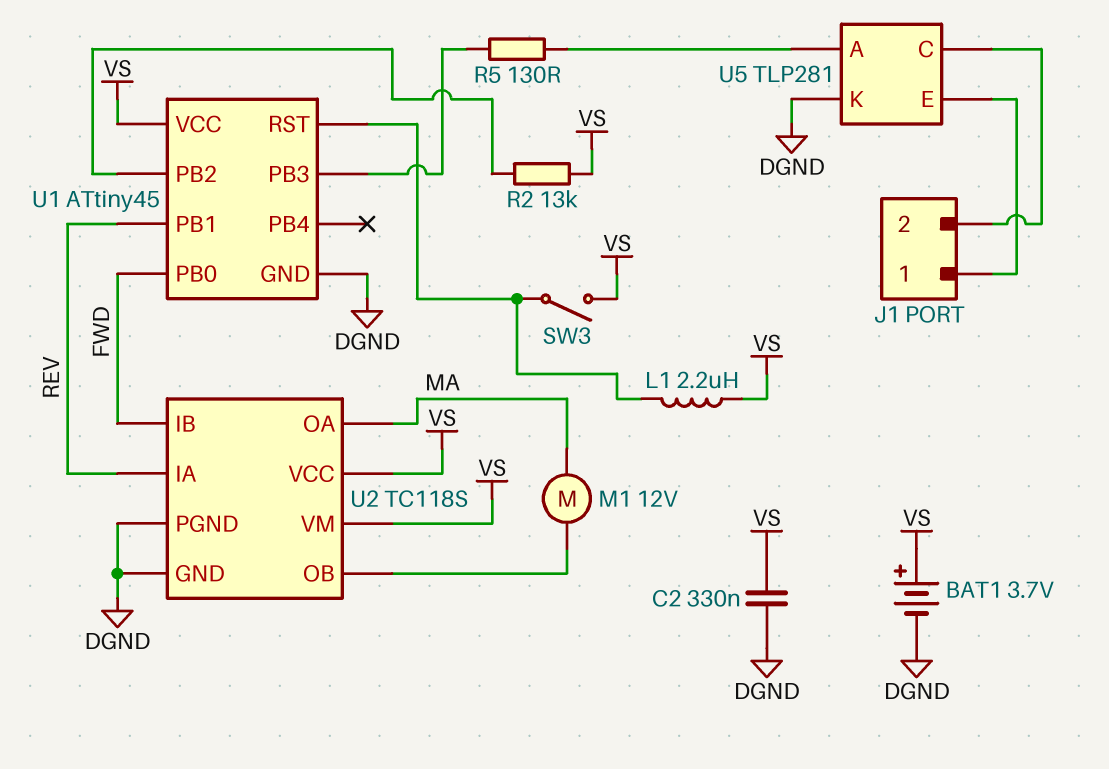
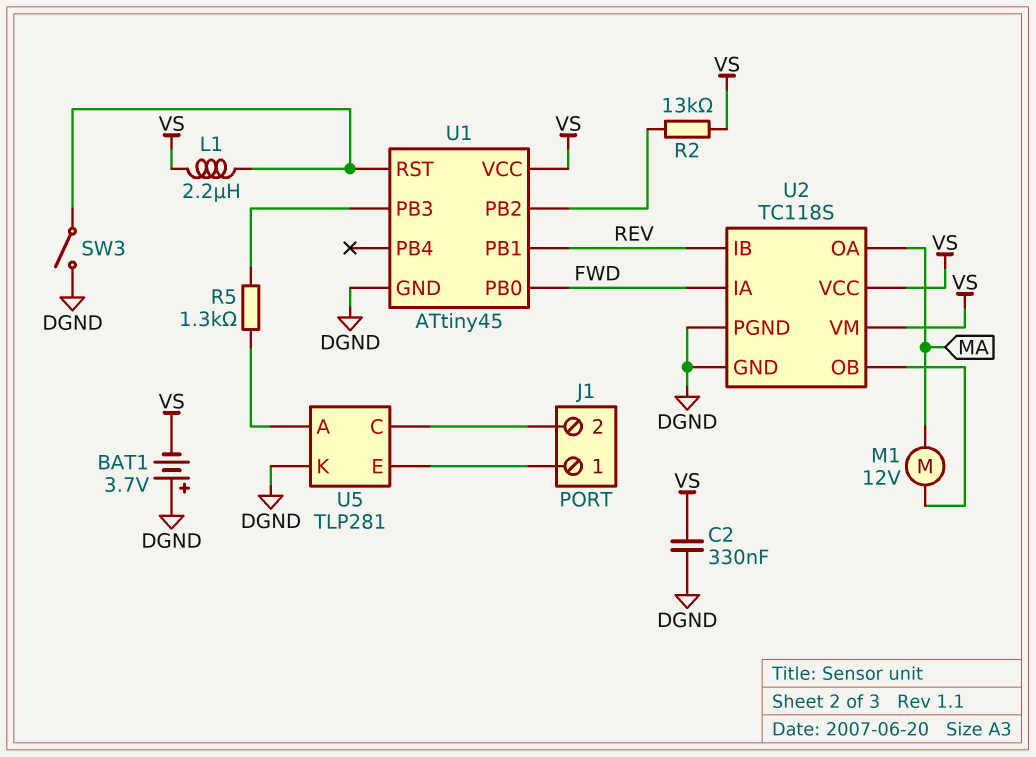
BAT1: 3.7V (plus VS, minus DGND) -> 3.7V (plus DGND, minus VS)
R5: 130 (U1/PB3, U5/A) -> 1.3k (U1/PB3, U5/A)
SW3: switch (U1/RST, VS) -> switch (DGND, U1/RST)
U2 pin IA: REV -> FWD
U2 pin IB: FWD -> REV

